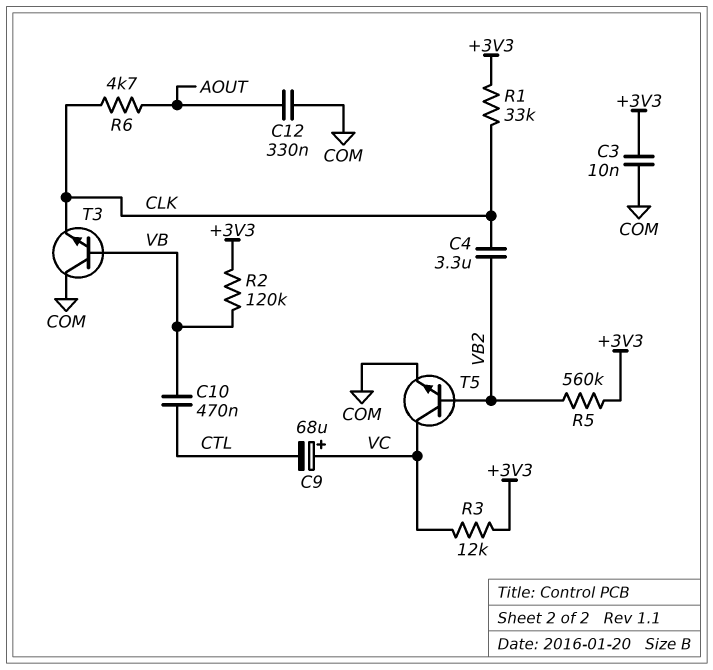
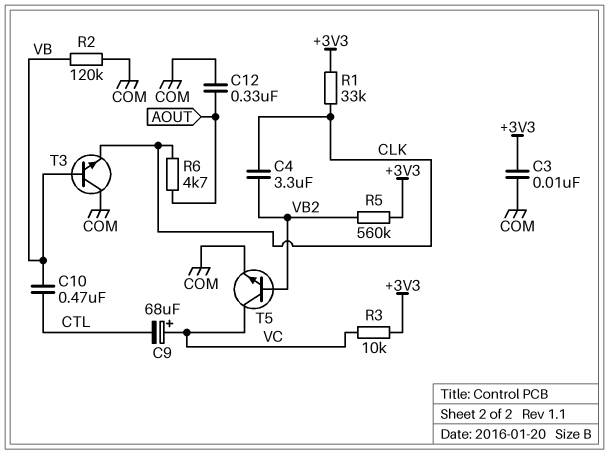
R2: 120k (+3V3, VB) -> 120k (COM, VB)
R3: 12k (+3V3, VC) -> 10k (+3V3, VC)

